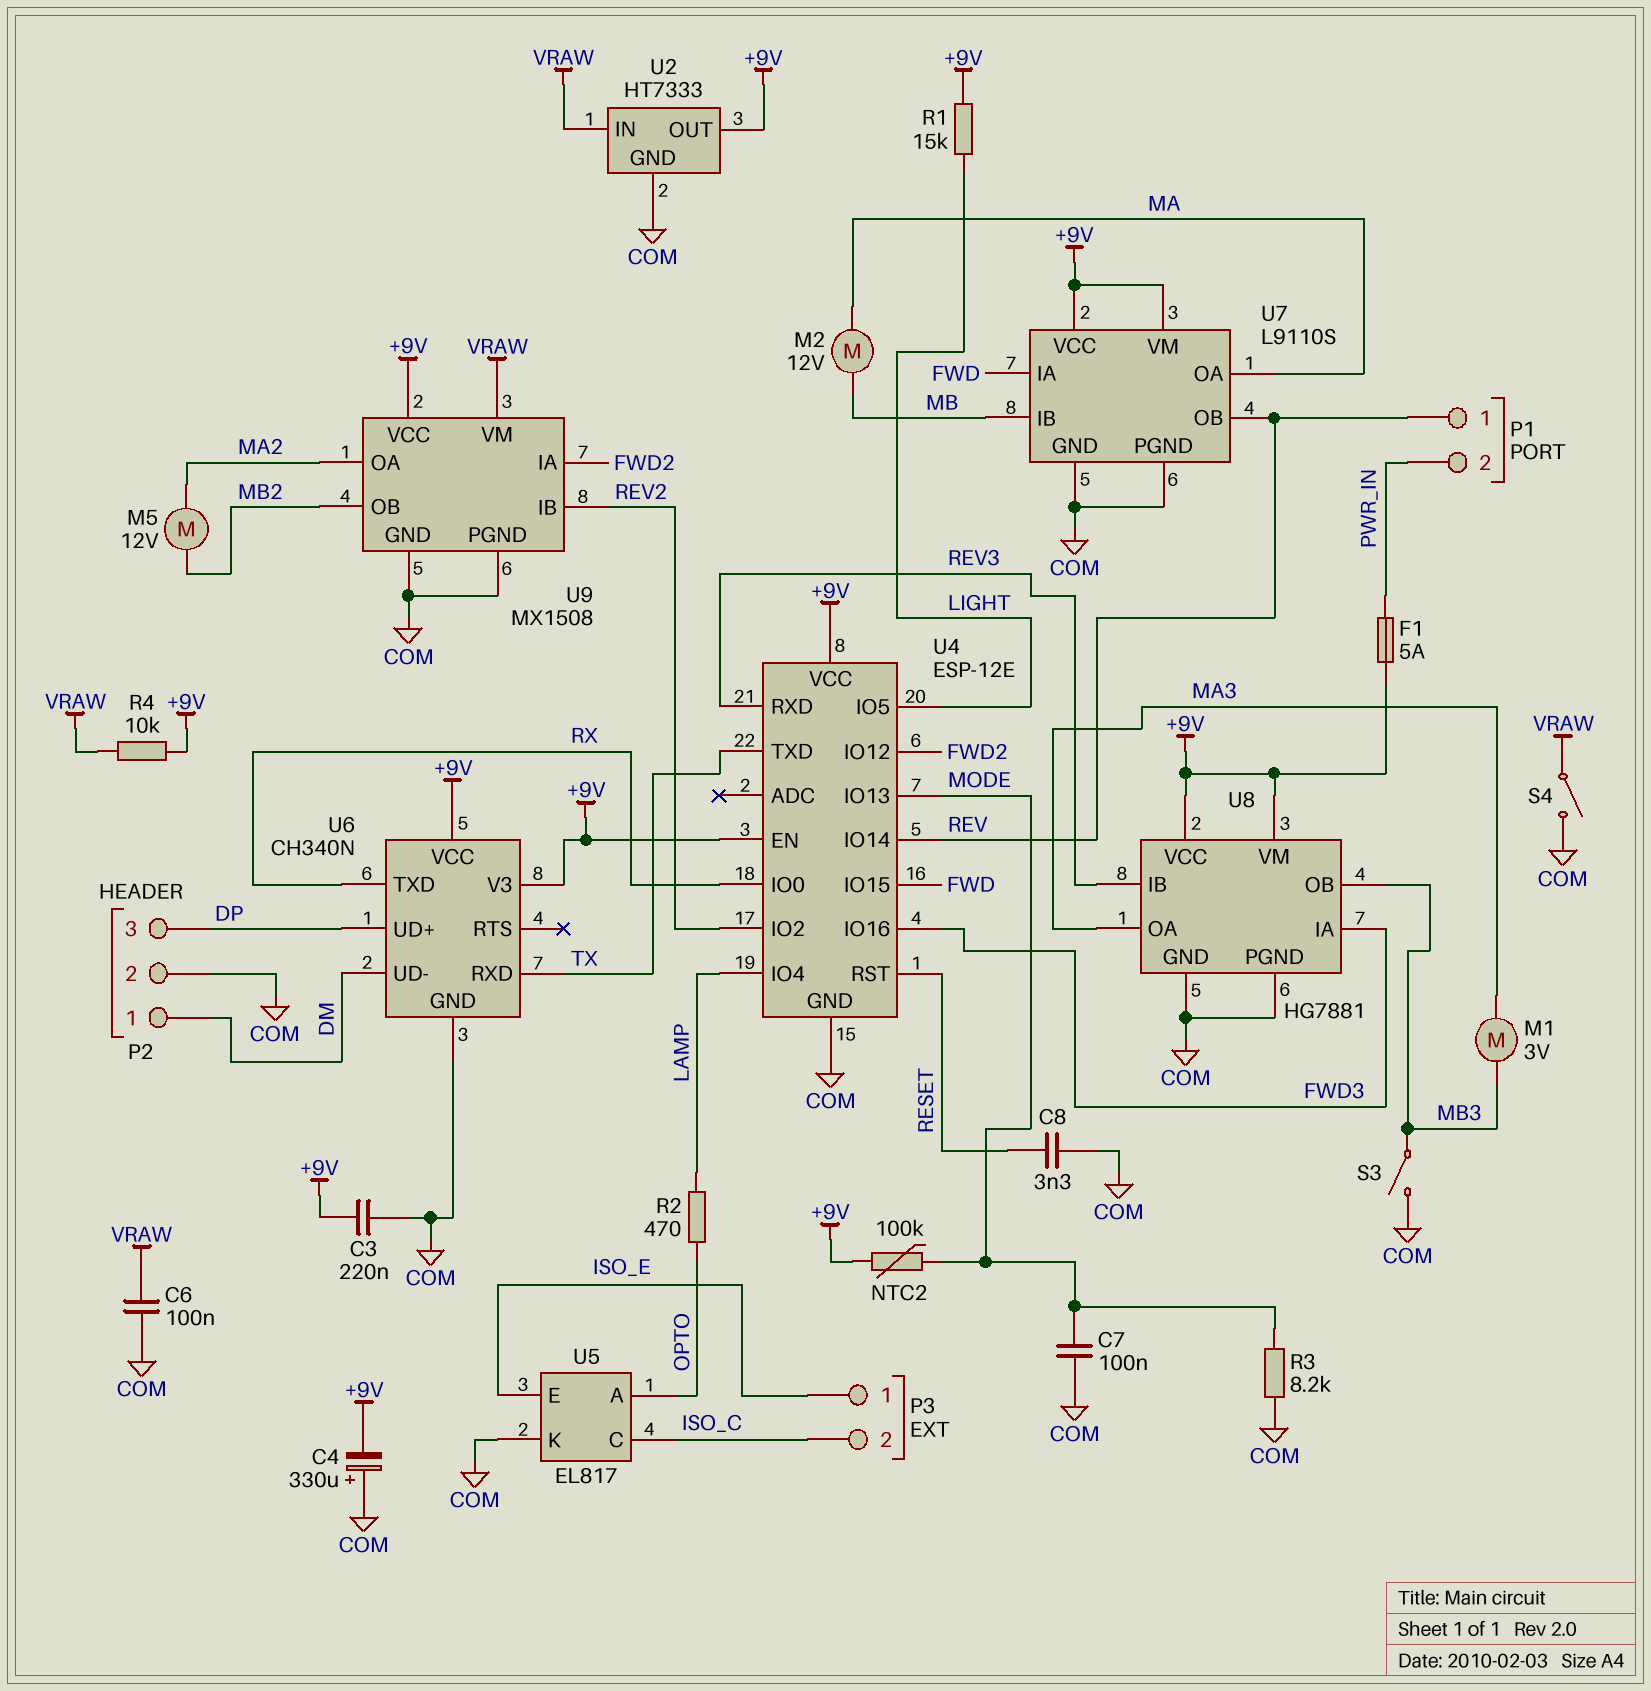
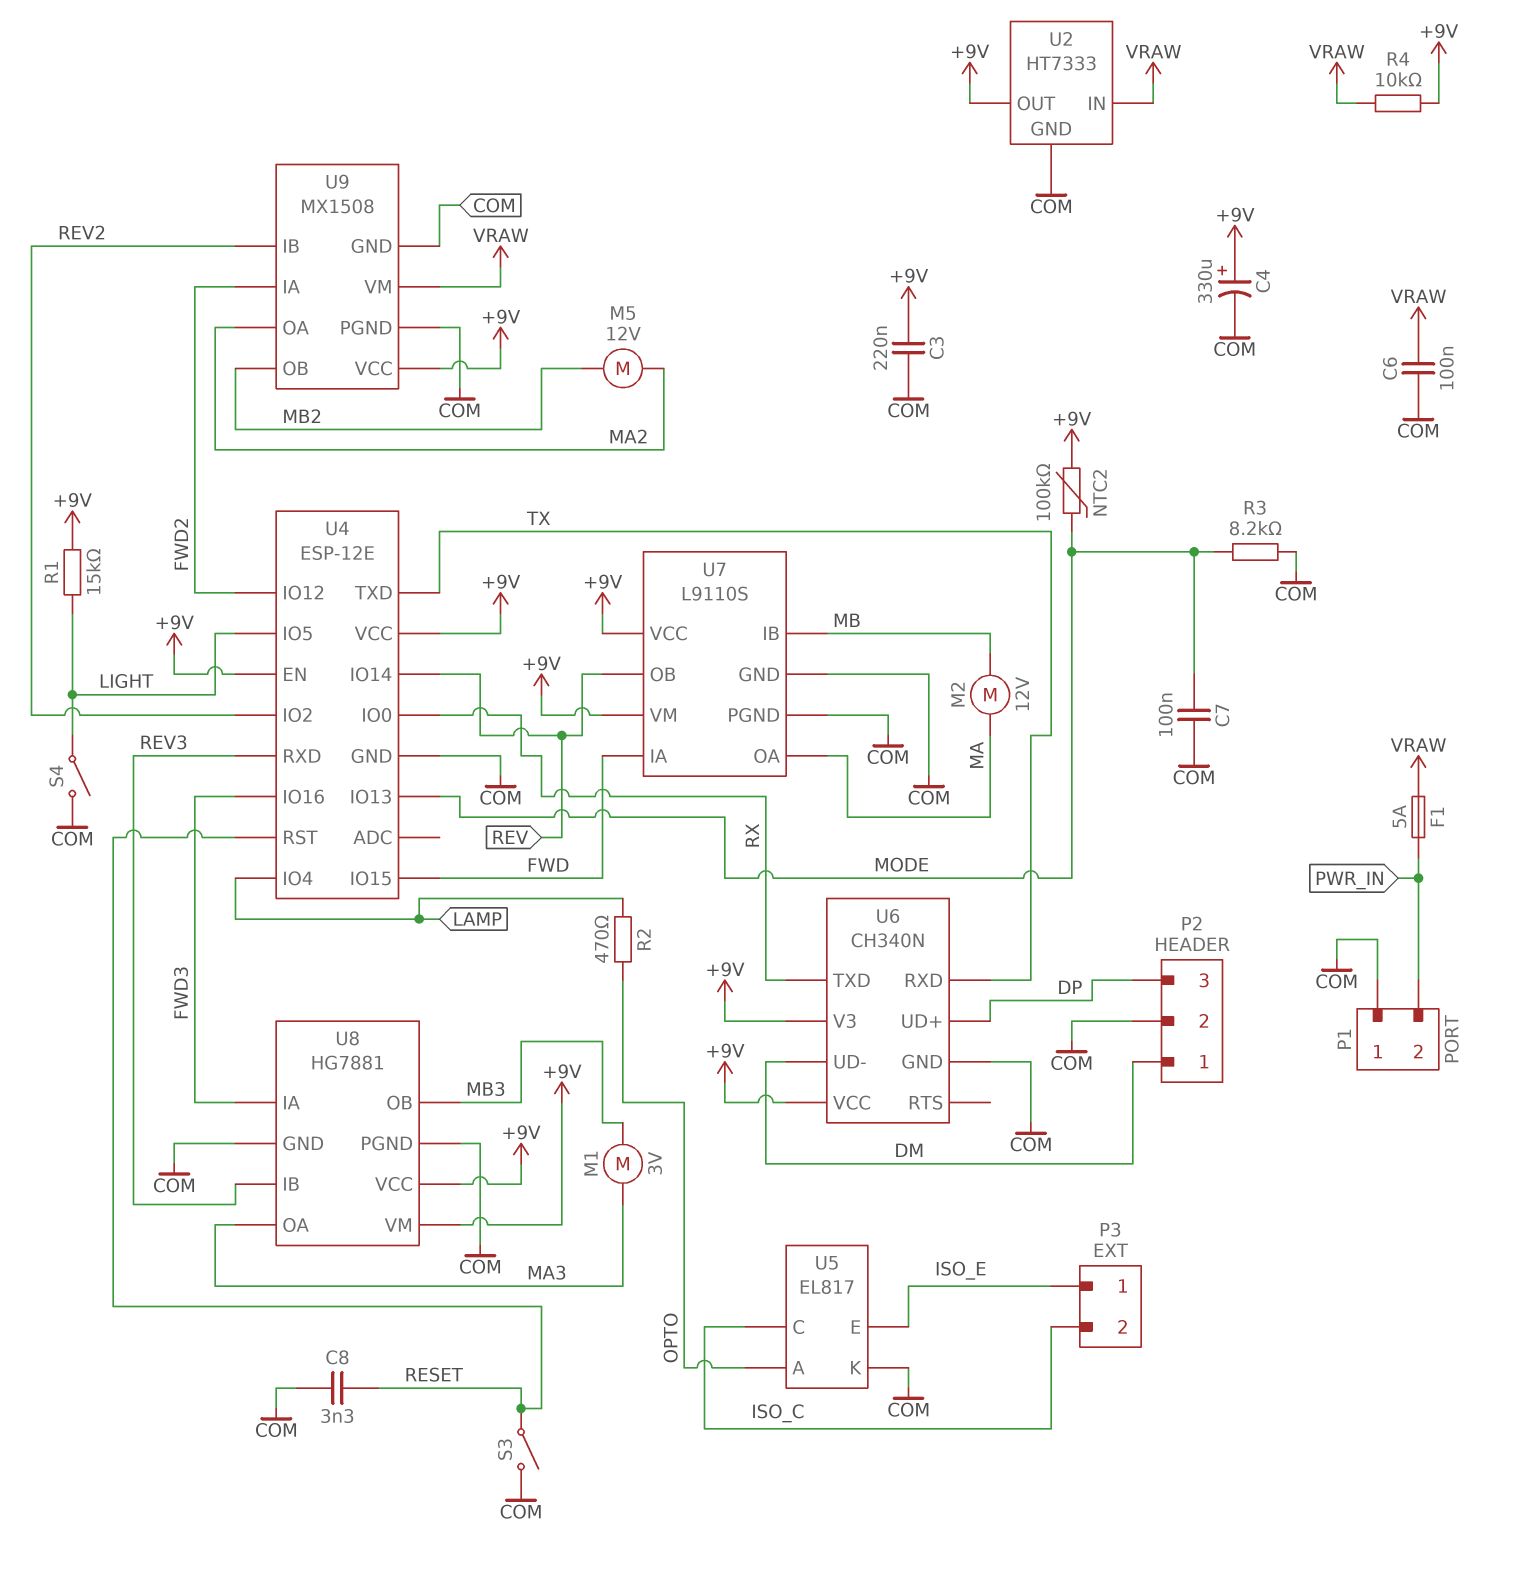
C4: 330uF (plus COM, minus +9V) -> 330uF (plus +9V, minus COM)
F1: 5A (+9V, PWR_IN) -> 5A (PWR_IN, VRAW)
P1 pin 1: REV -> COM
S3: switch (COM, MB3) -> switch (COM, RESET)
S4: switch (COM, VRAW) -> switch (COM, LIGHT)

